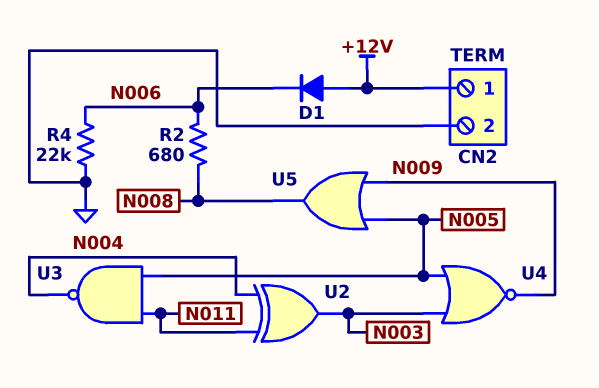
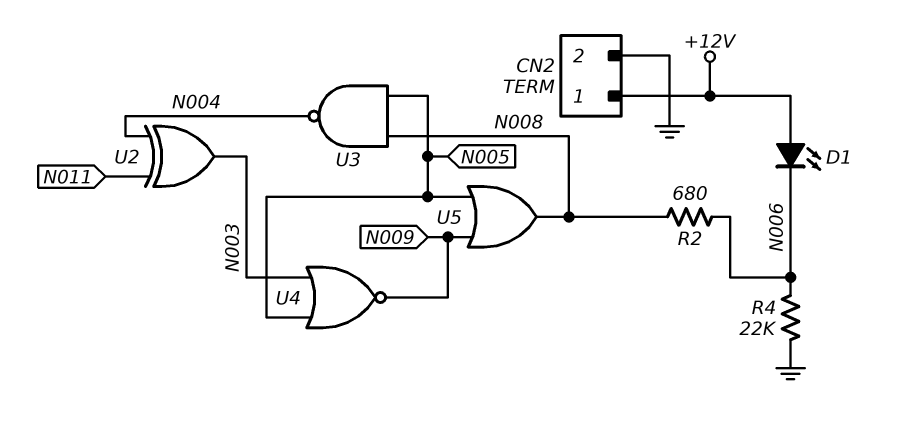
D1: diode (A +12V, K N006) -> LED (A +12V, K N006)
U3: NAND (in N005, in N011, out N004) -> NAND (in N005, in N008, out N004)

